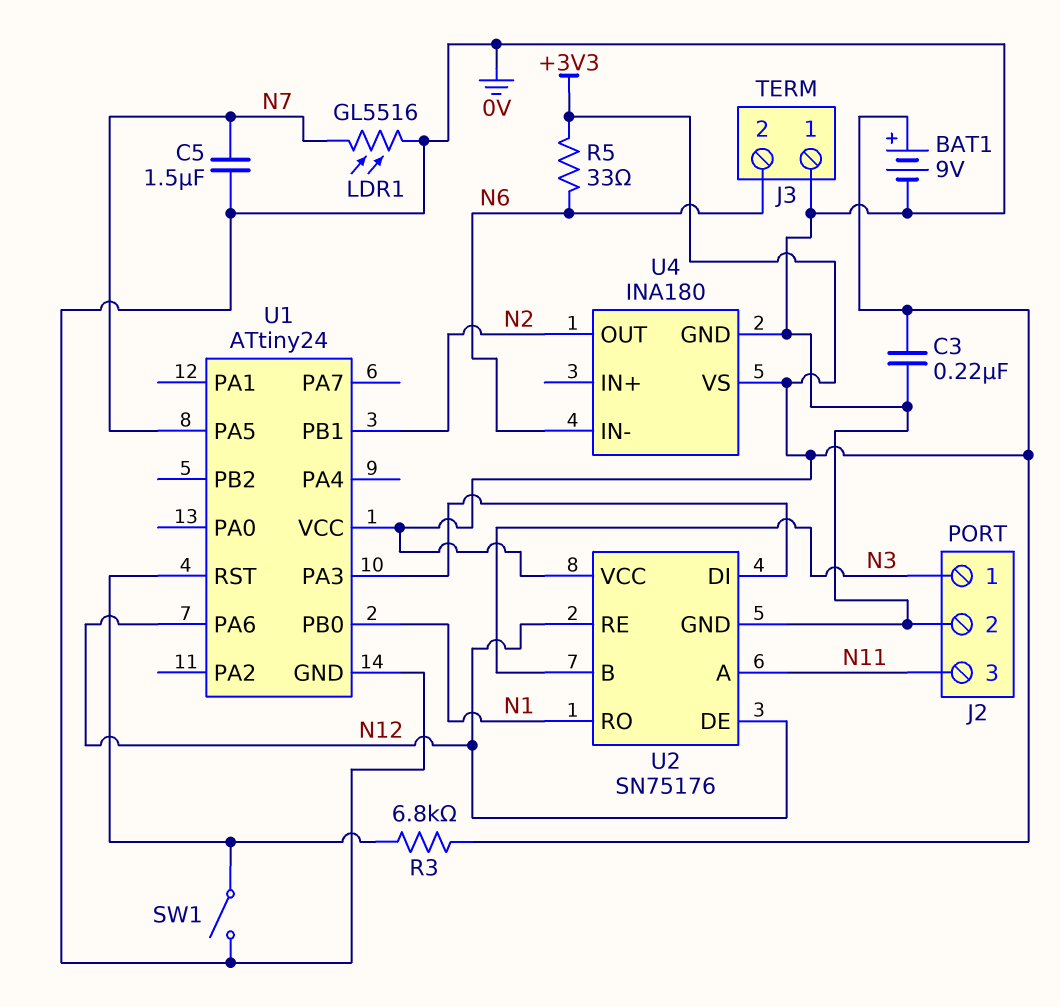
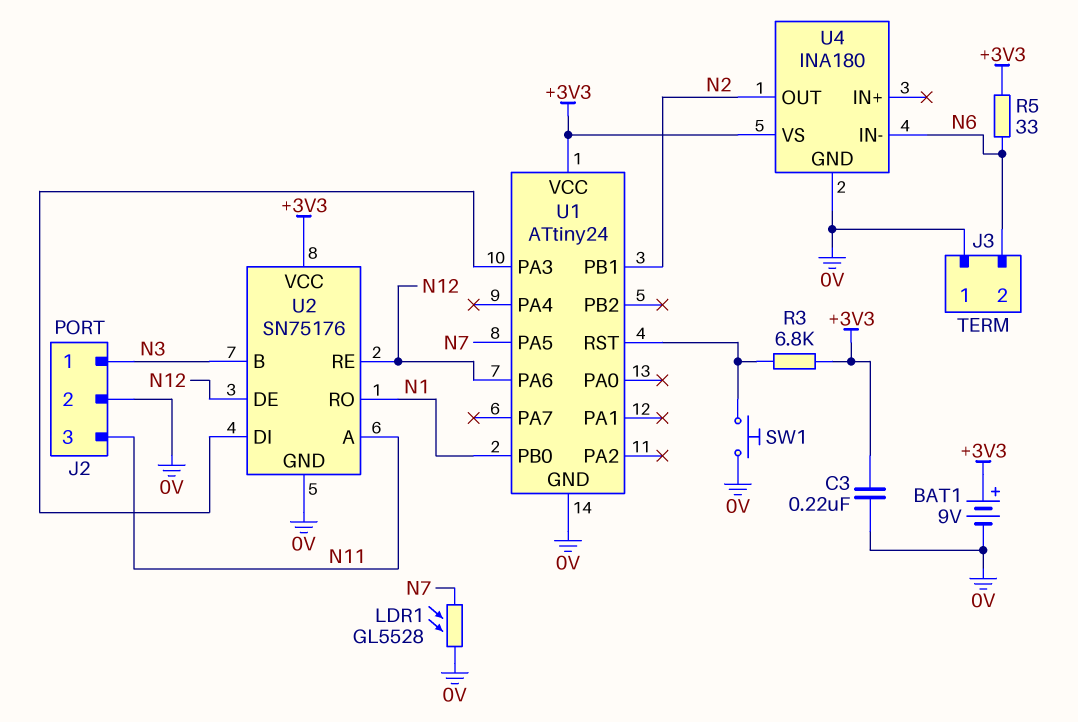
C5: 1.5uF (0V, N7) -> none
LDR1: GL5516 (0V, N7) -> GL5528 (0V, N7)
SW1: switch (0V, U1/RST) -> button (0V, U1/RST)

